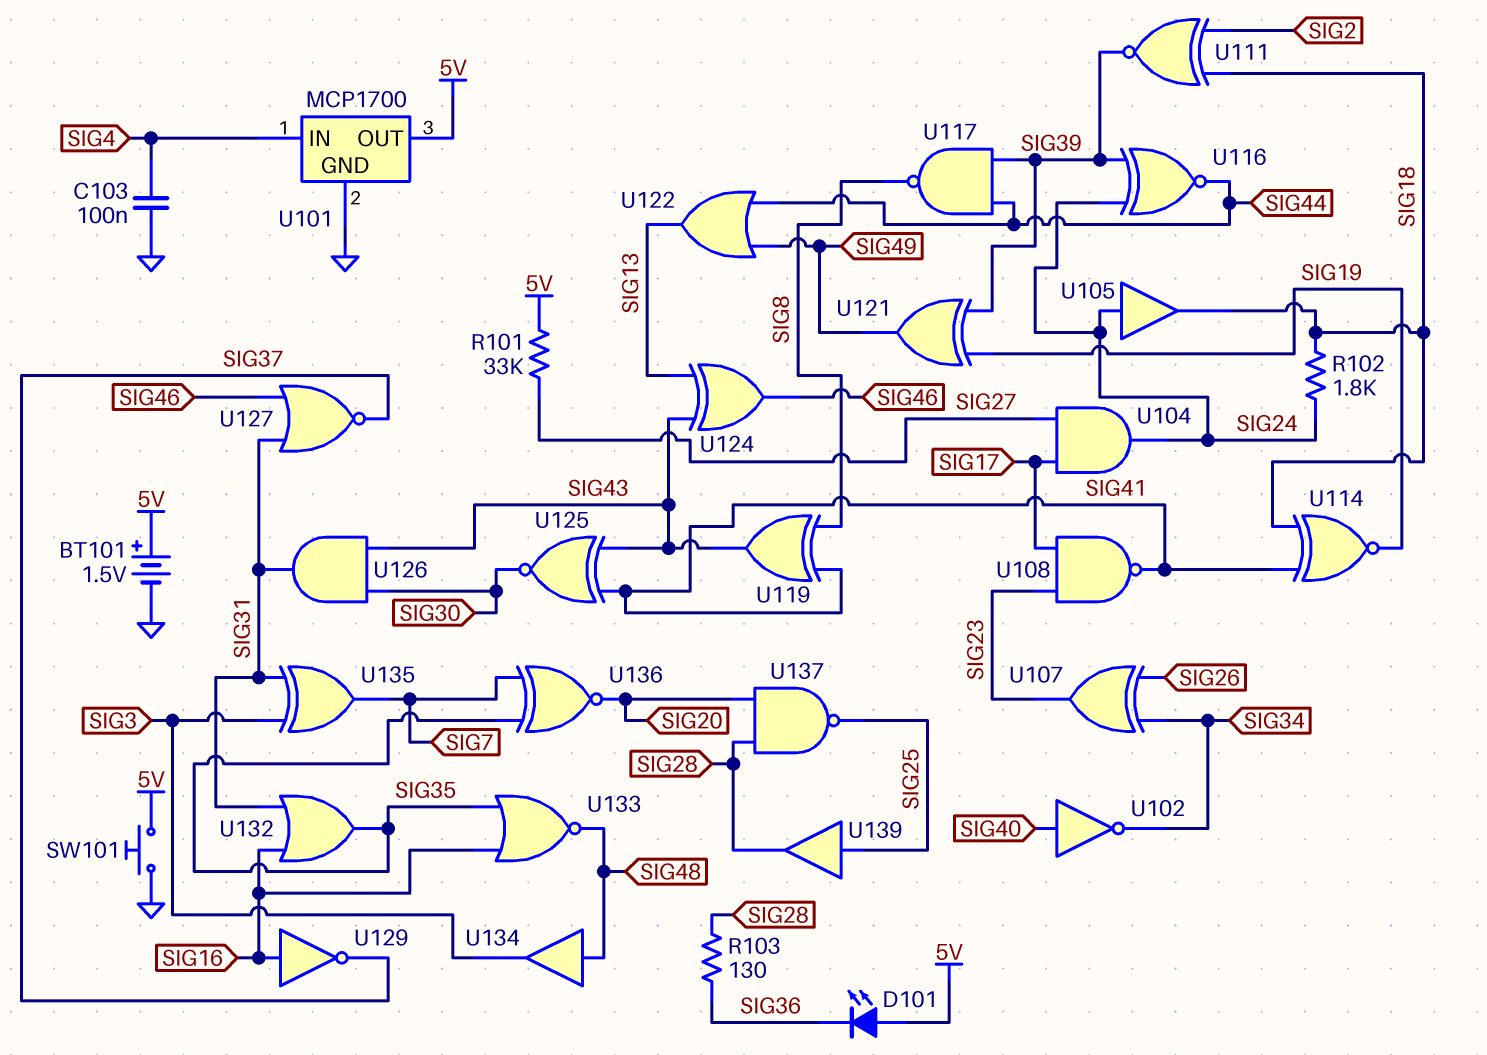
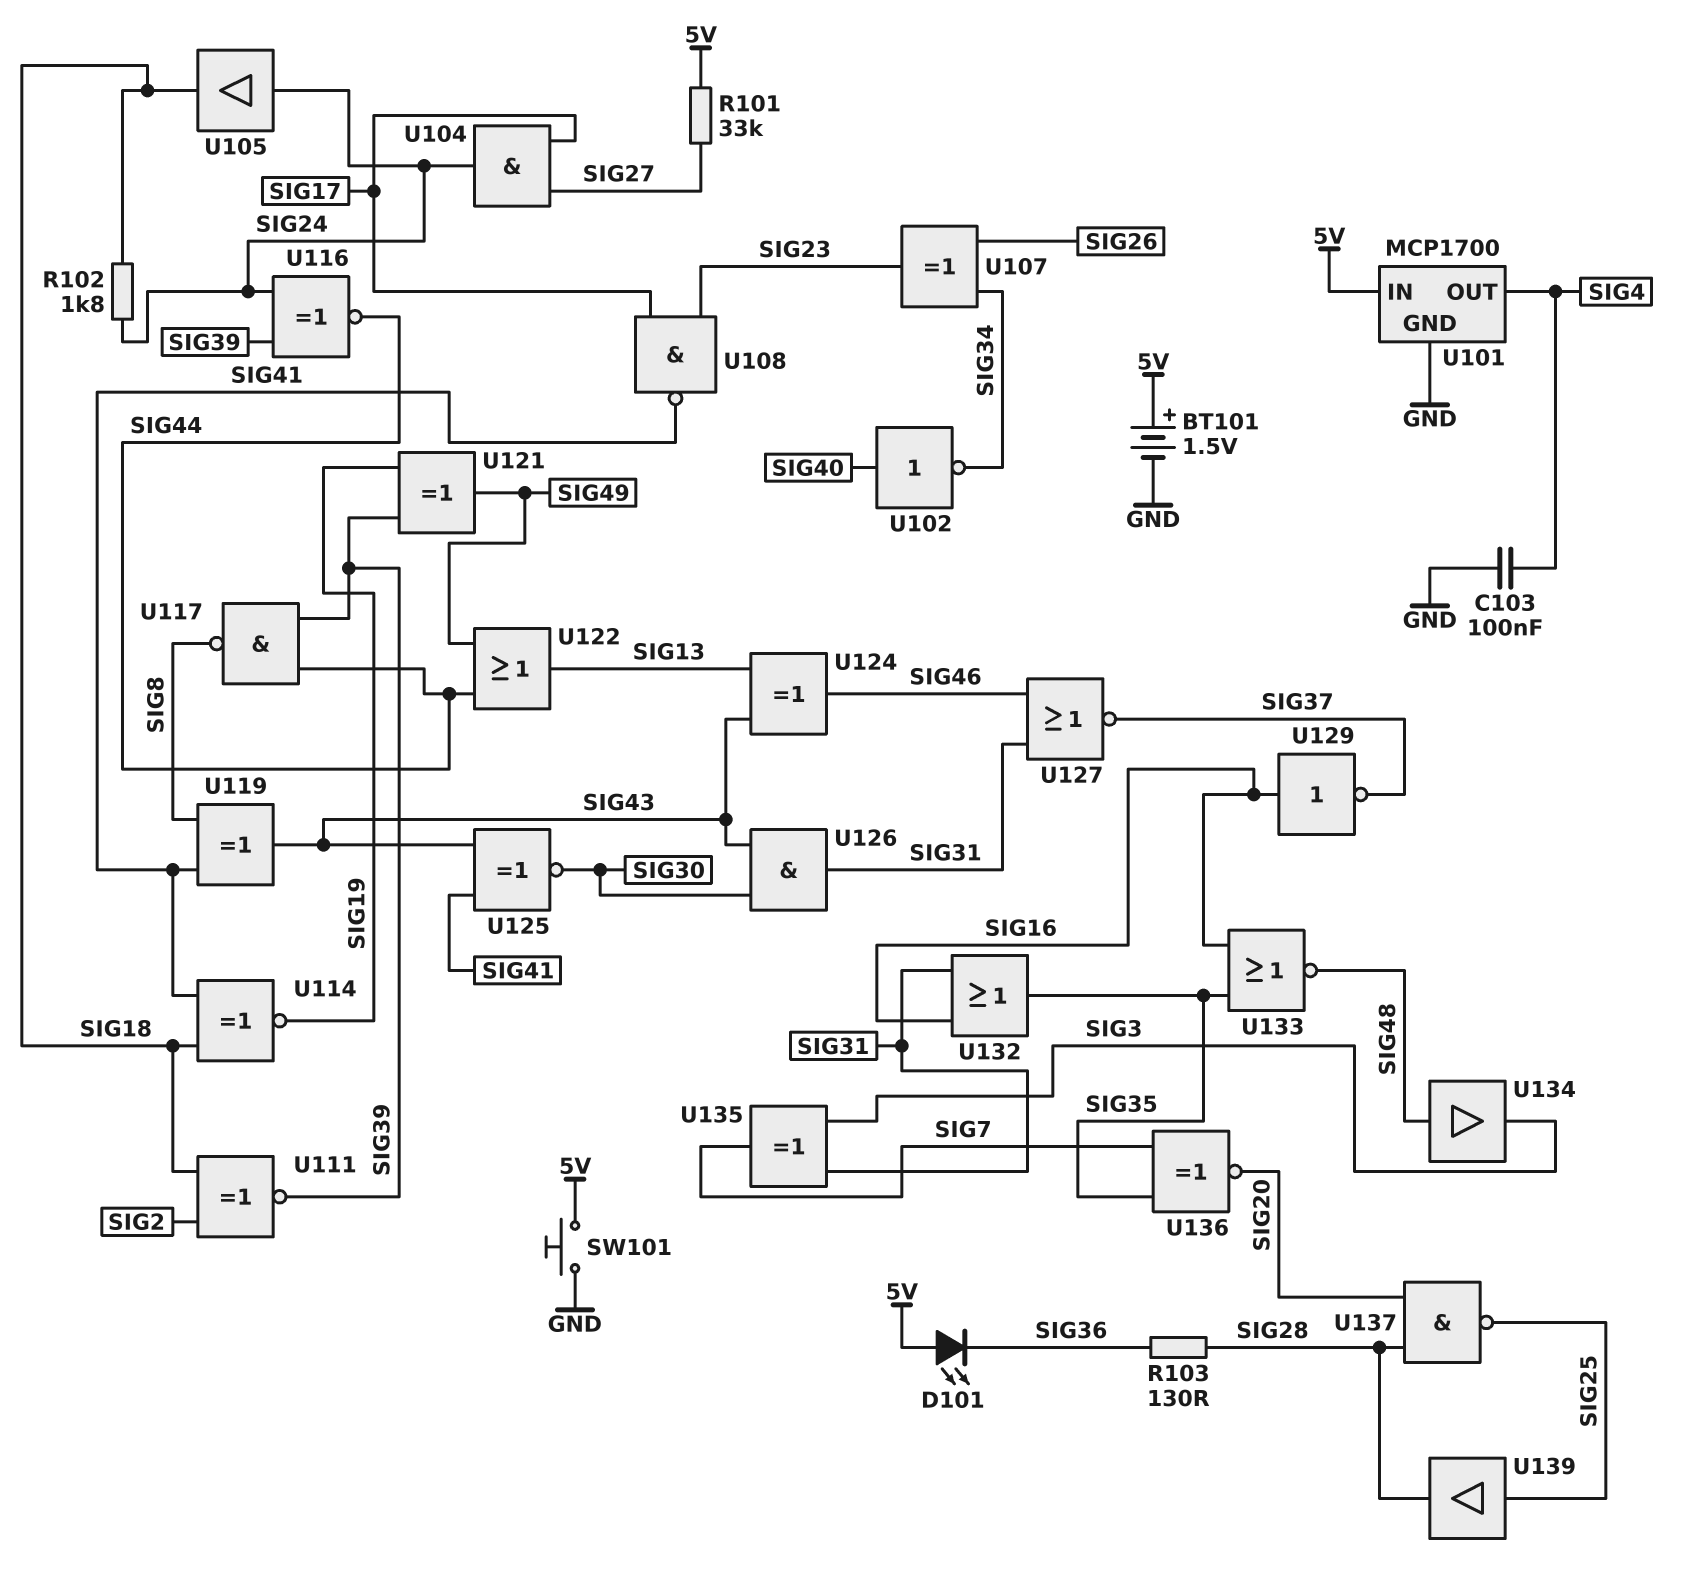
U101 pin IN: SIG4 -> 5V
U101 pin OUT: 5V -> SIG4

